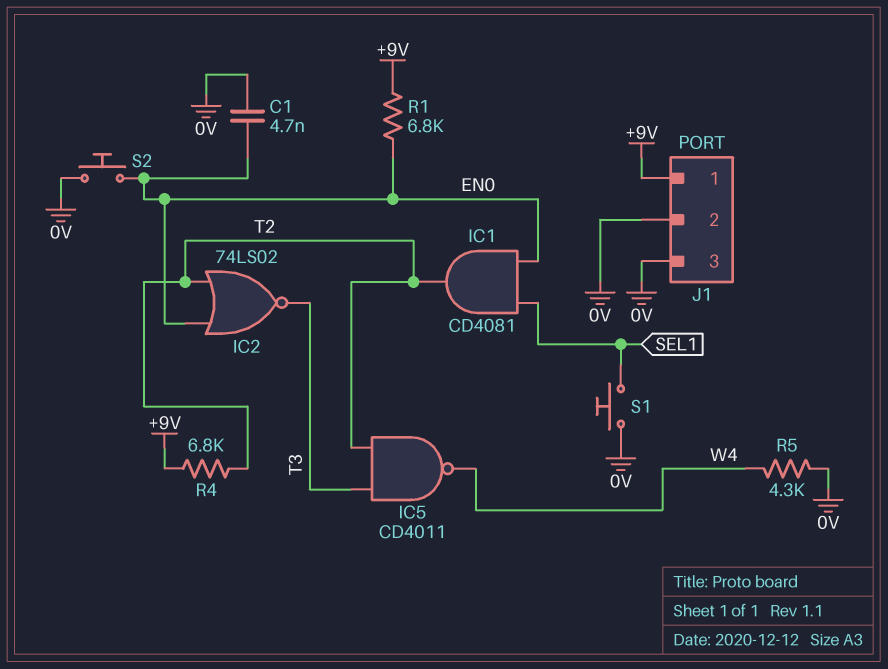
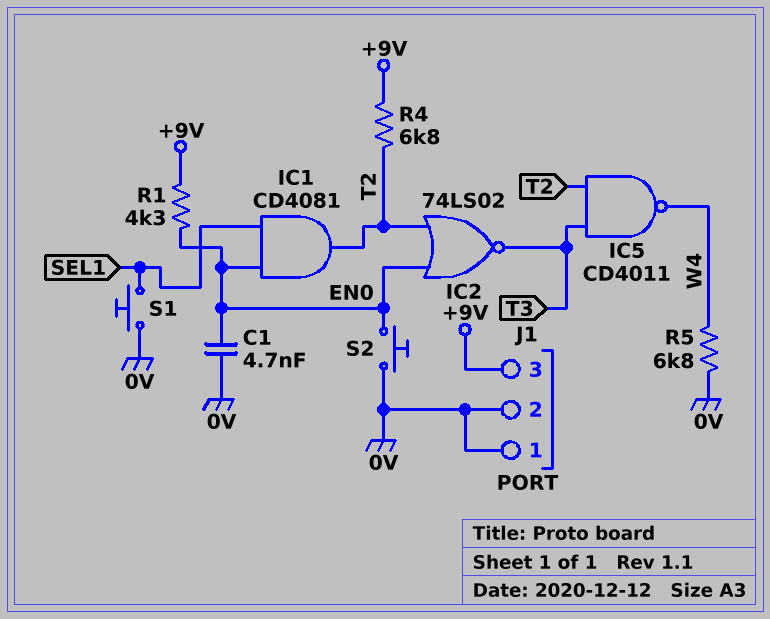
J1 pin 1: +9V -> 0V
J1 pin 3: 0V -> +9V
R1: 6.8k (+9V, EN0) -> 4.3k (+9V, EN0)
R5: 4.3k (0V, W4) -> 6.8k (0V, W4)

